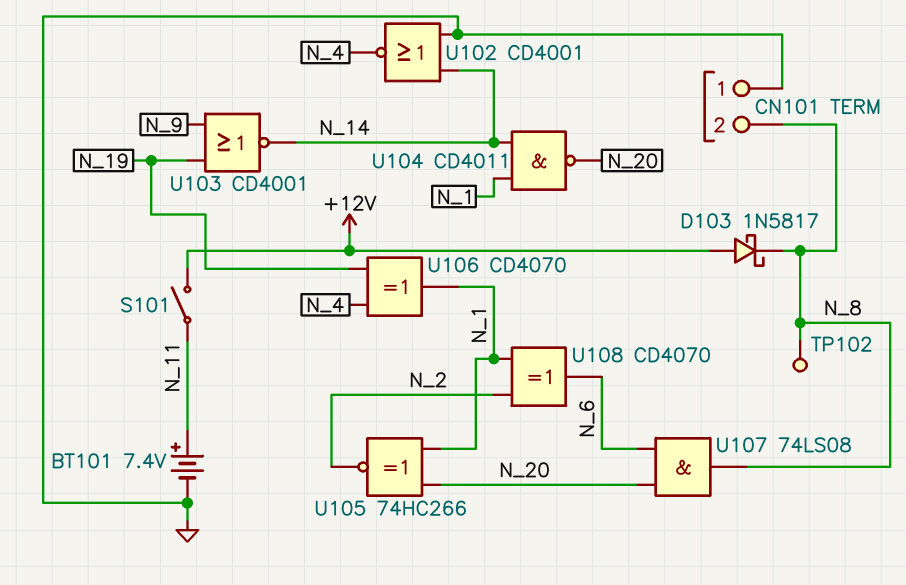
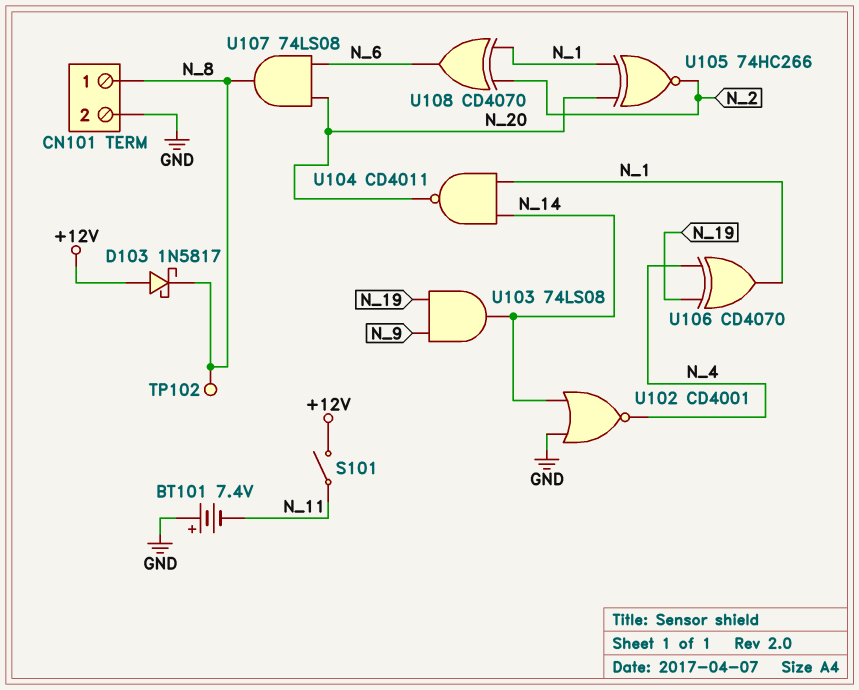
BT101: 7.4V (plus N_11, minus GND) -> 7.4V (plus GND, minus N_11)
CN101 pin 1: GND -> N_8
CN101 pin 2: N_8 -> GND
U103: NOR CD4001 (in N_9, in N_19, out N_14) -> AND 74LS08 (in N_9, in N_19, out N_14)

